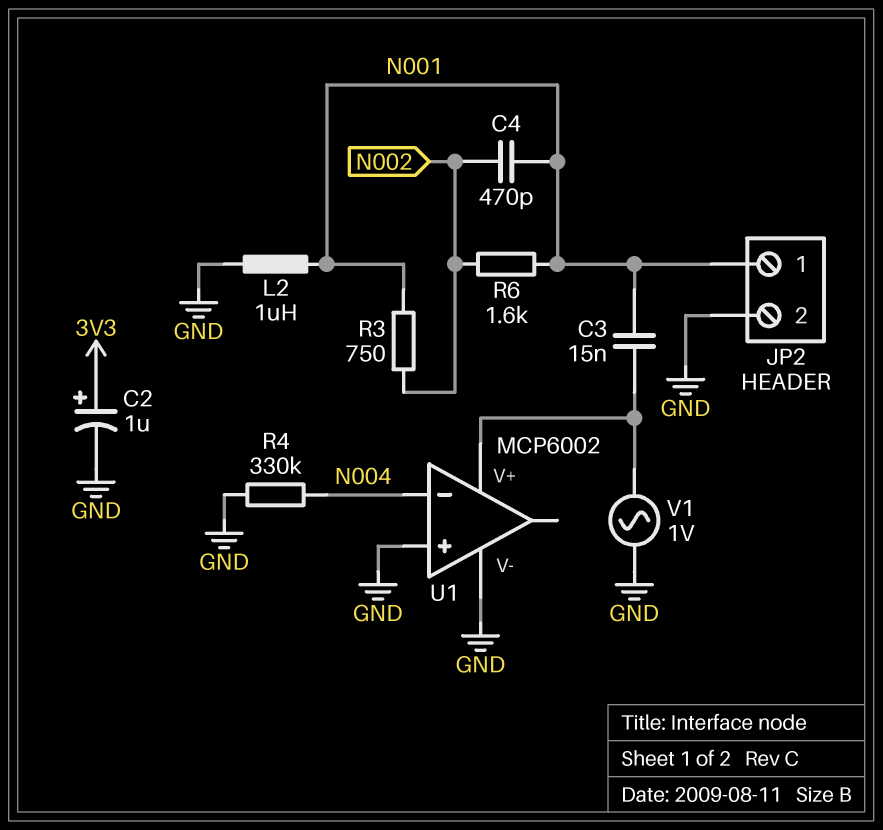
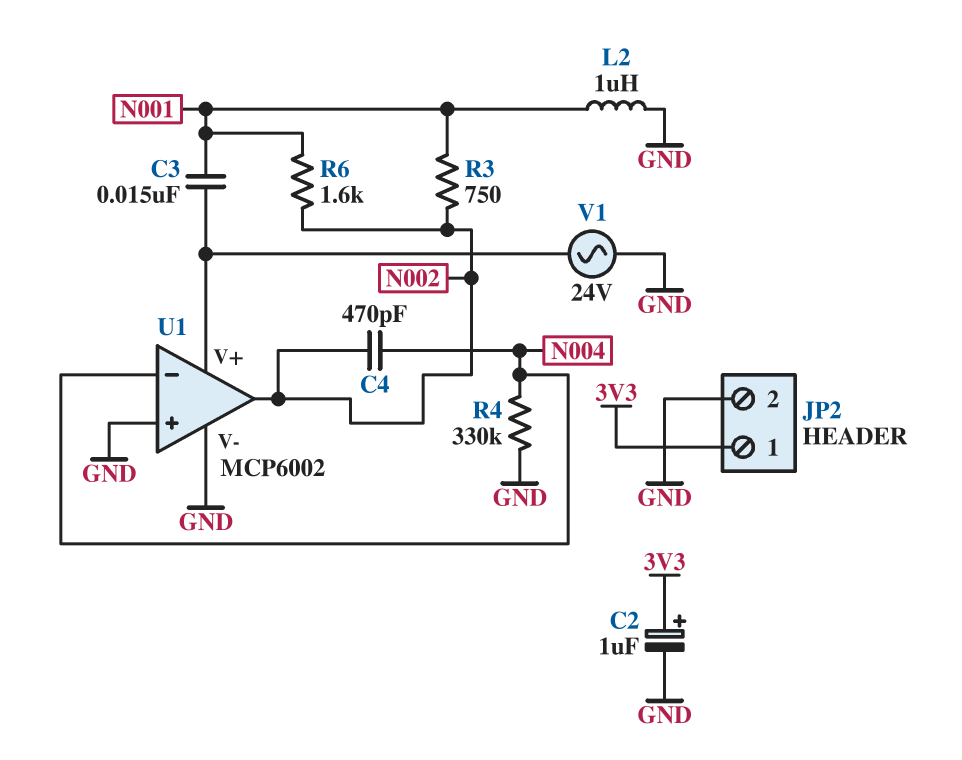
C4: 470pF (N001, N002) -> 470pF (N002, N004)
JP2 pin 1: N001 -> 3V3
U1 pin out: none -> N002
V1: AC 1V (GND, U1/V+) -> AC 24V (GND, U1/V+)

